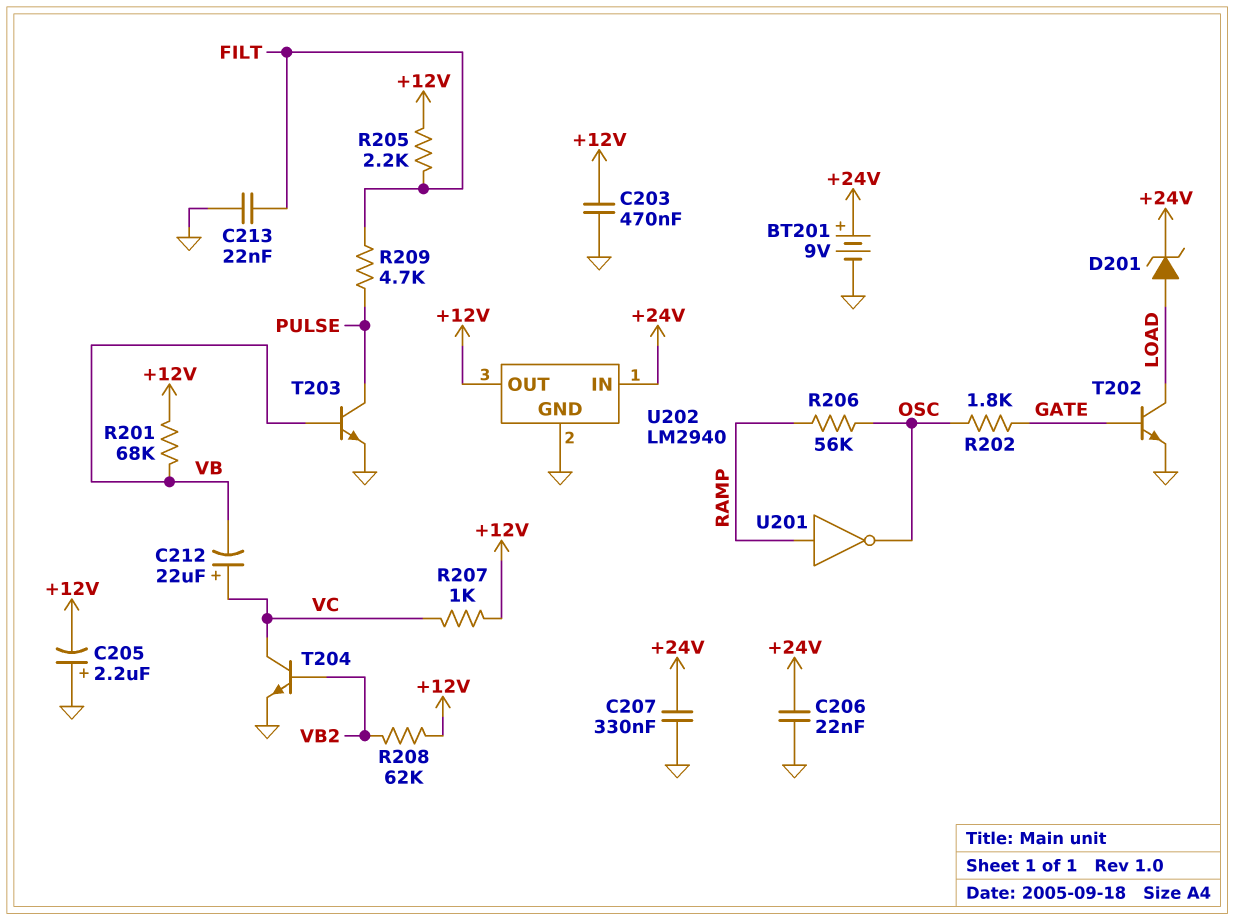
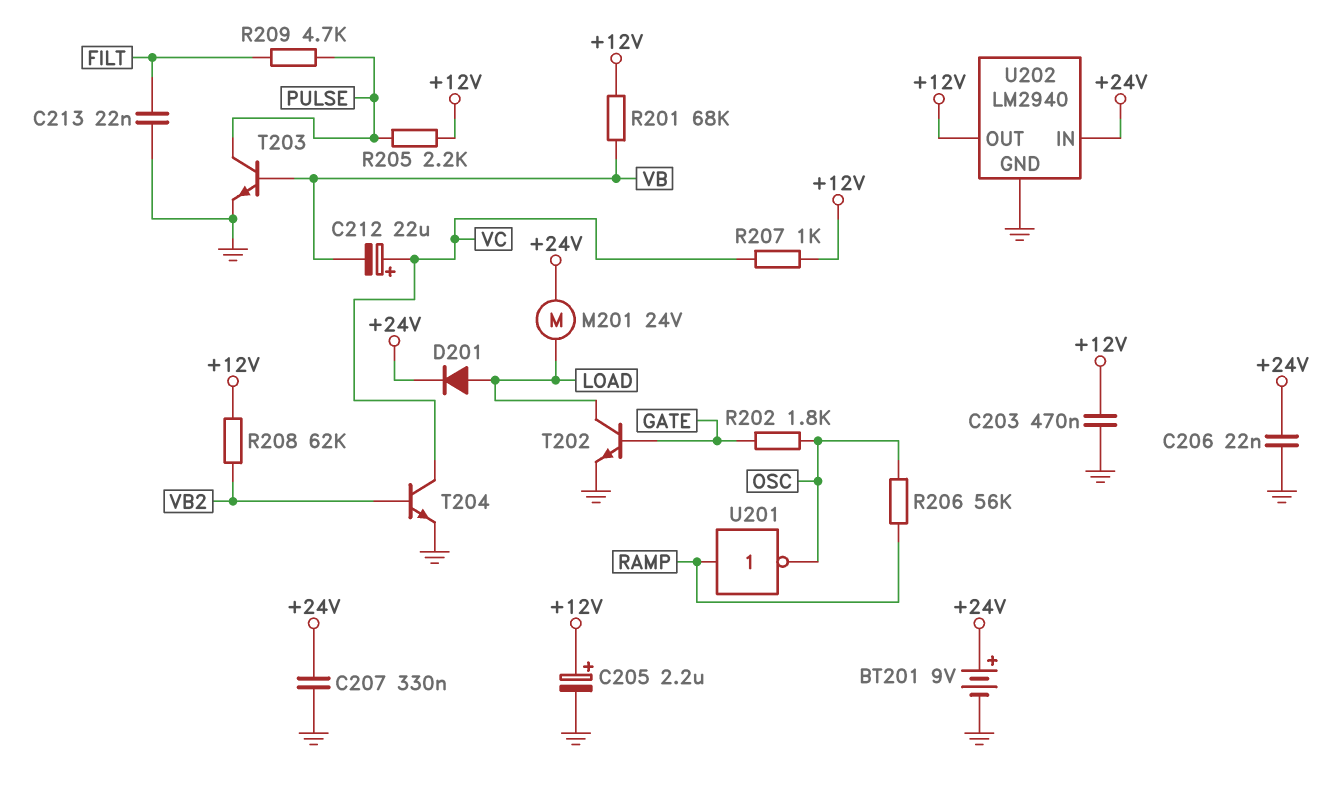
C205: 2.2uF (plus GND, minus +12V) -> 2.2uF (plus +12V, minus GND)
D201: zener (A LOAD, K +24V) -> diode (A LOAD, K +24V)
M201: none -> motor 24V (+24V, LOAD)
R205: 2.2k (+12V, FILT) -> 2.2k (+12V, PULSE)

